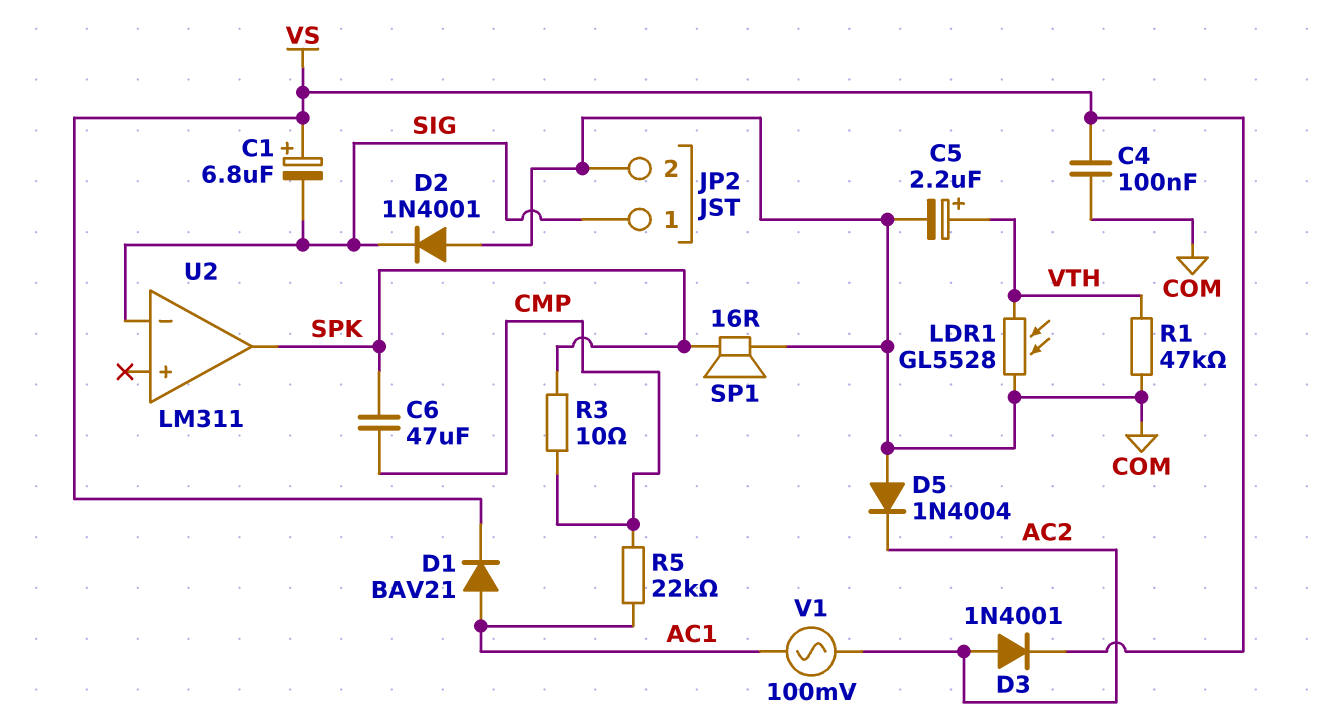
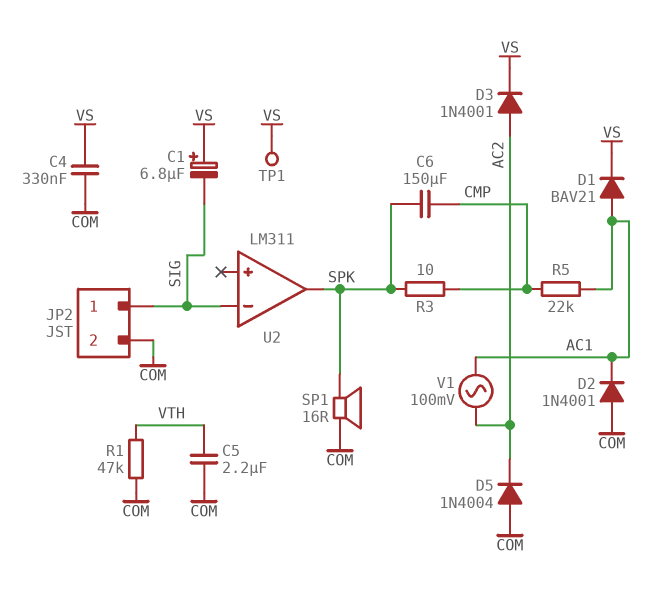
C4: 100nF (COM, VS) -> 330nF (COM, VS)
C5: 2.2uF (plus VTH, minus COM) -> 2.2uF (COM, VTH)
C6: 47uF (CMP, SPK) -> 150uF (CMP, SPK)
D2: diode 1N4001 (A COM, K SIG) -> diode 1N4001 (A COM, K AC1)
LDR1: GL5528 (COM, VTH) -> none
TP1: none -> test point (VS)

